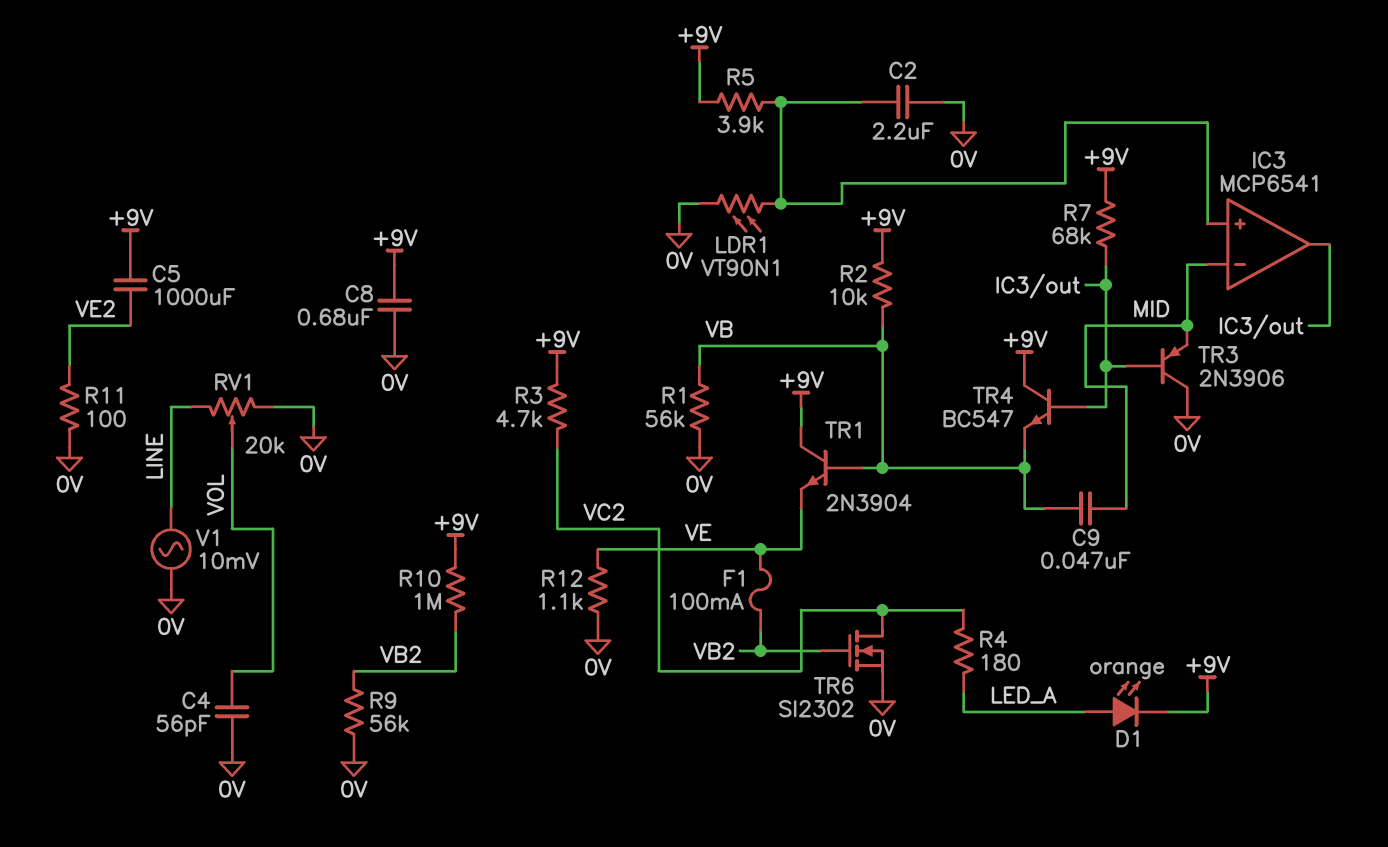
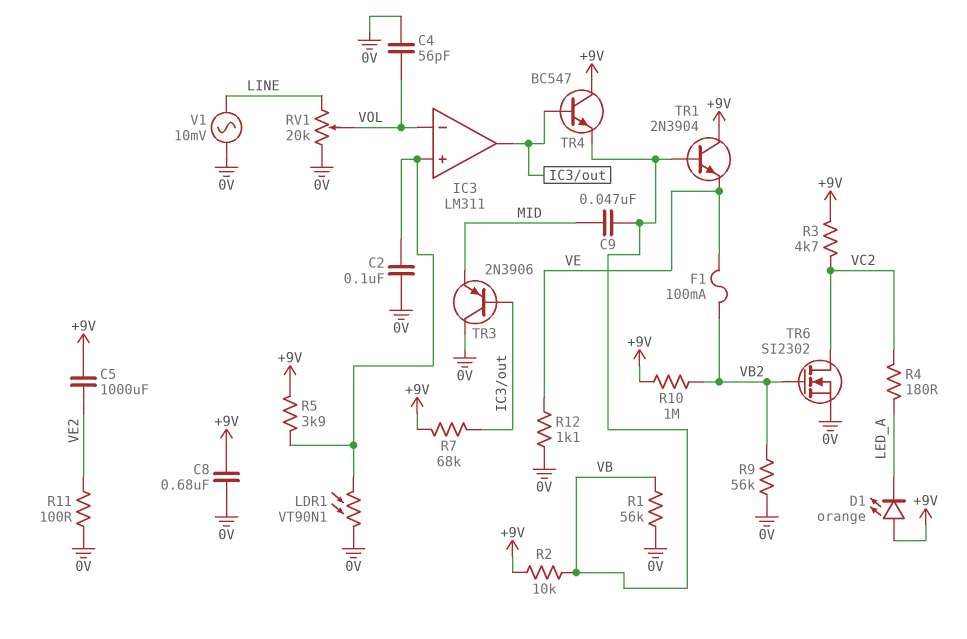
C2: 2.2uF (0V, IC3/in+) -> 100nF (0V, IC3/in+)
D1: LED orange (A LED_A, K +9V) -> LED orange (A +9V, K LED_A)
IC3: MCP6541 -> LM311
IC3 pin in-: MID -> VOL

